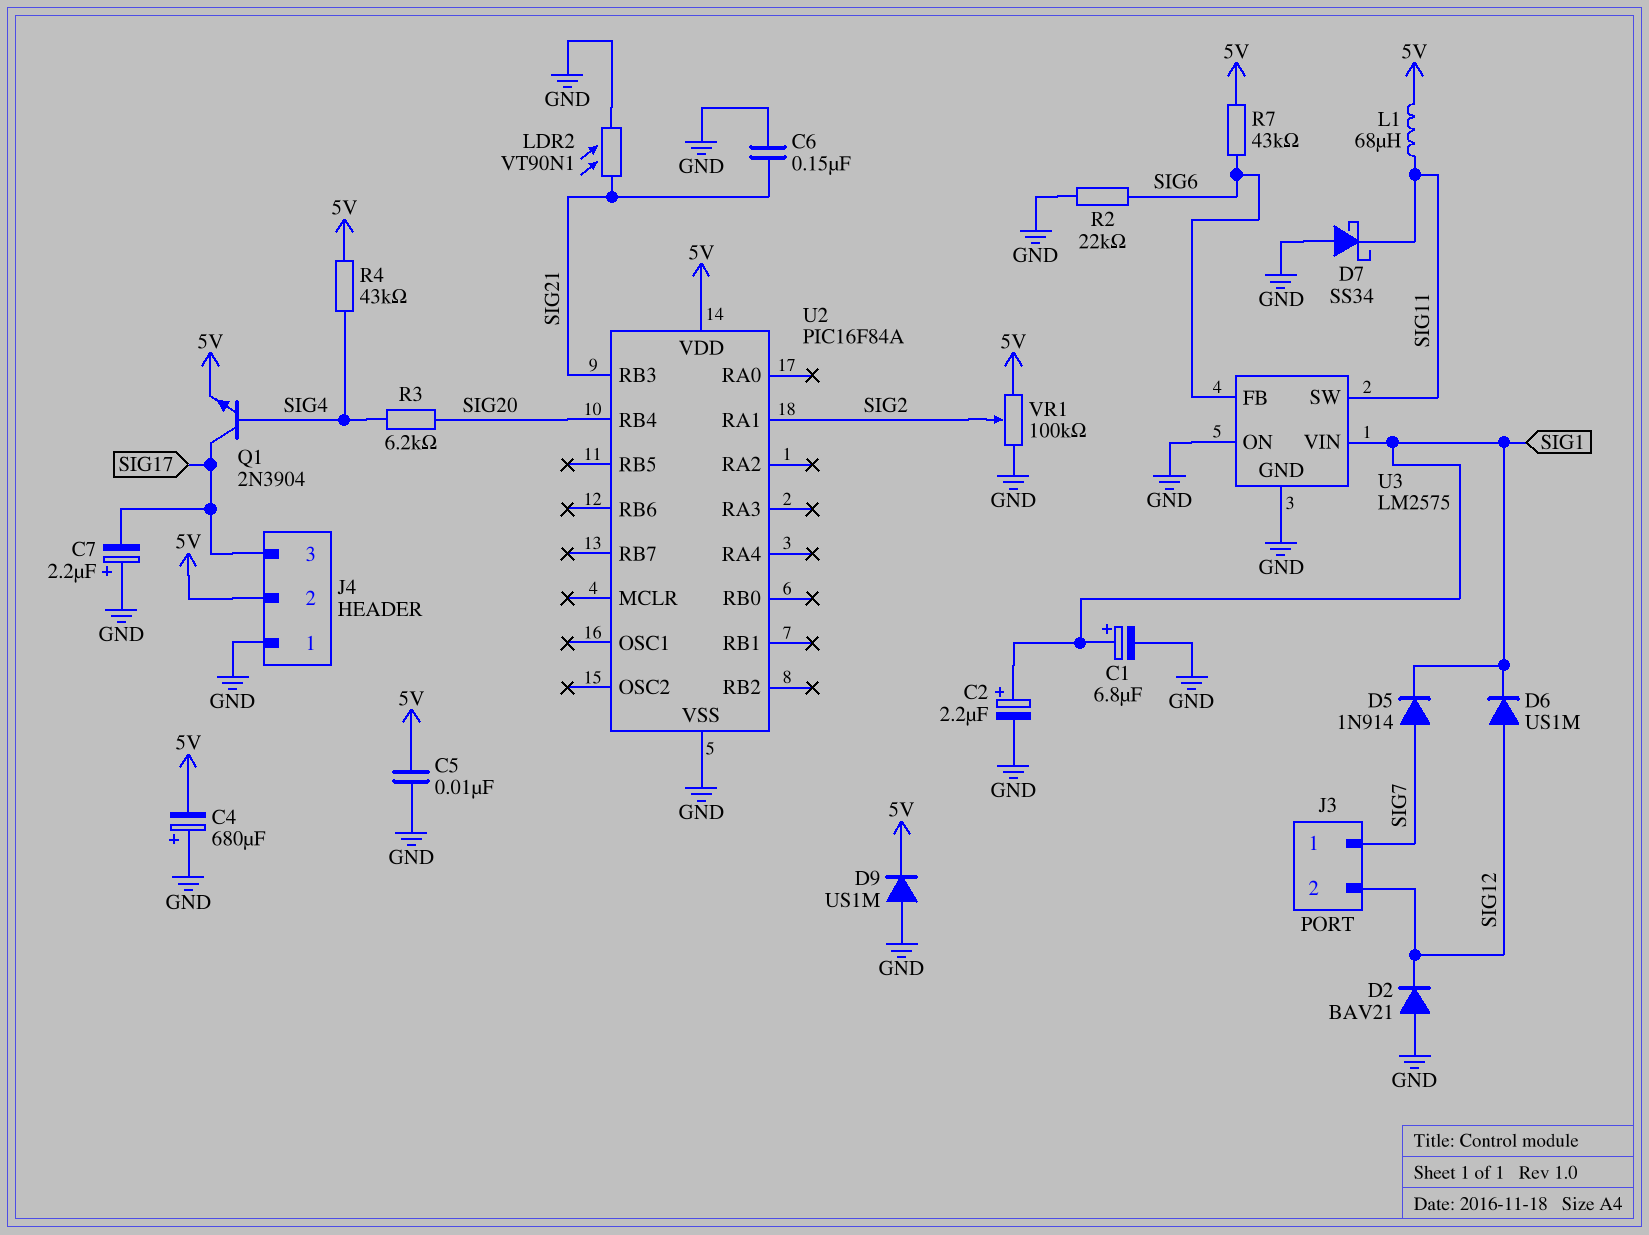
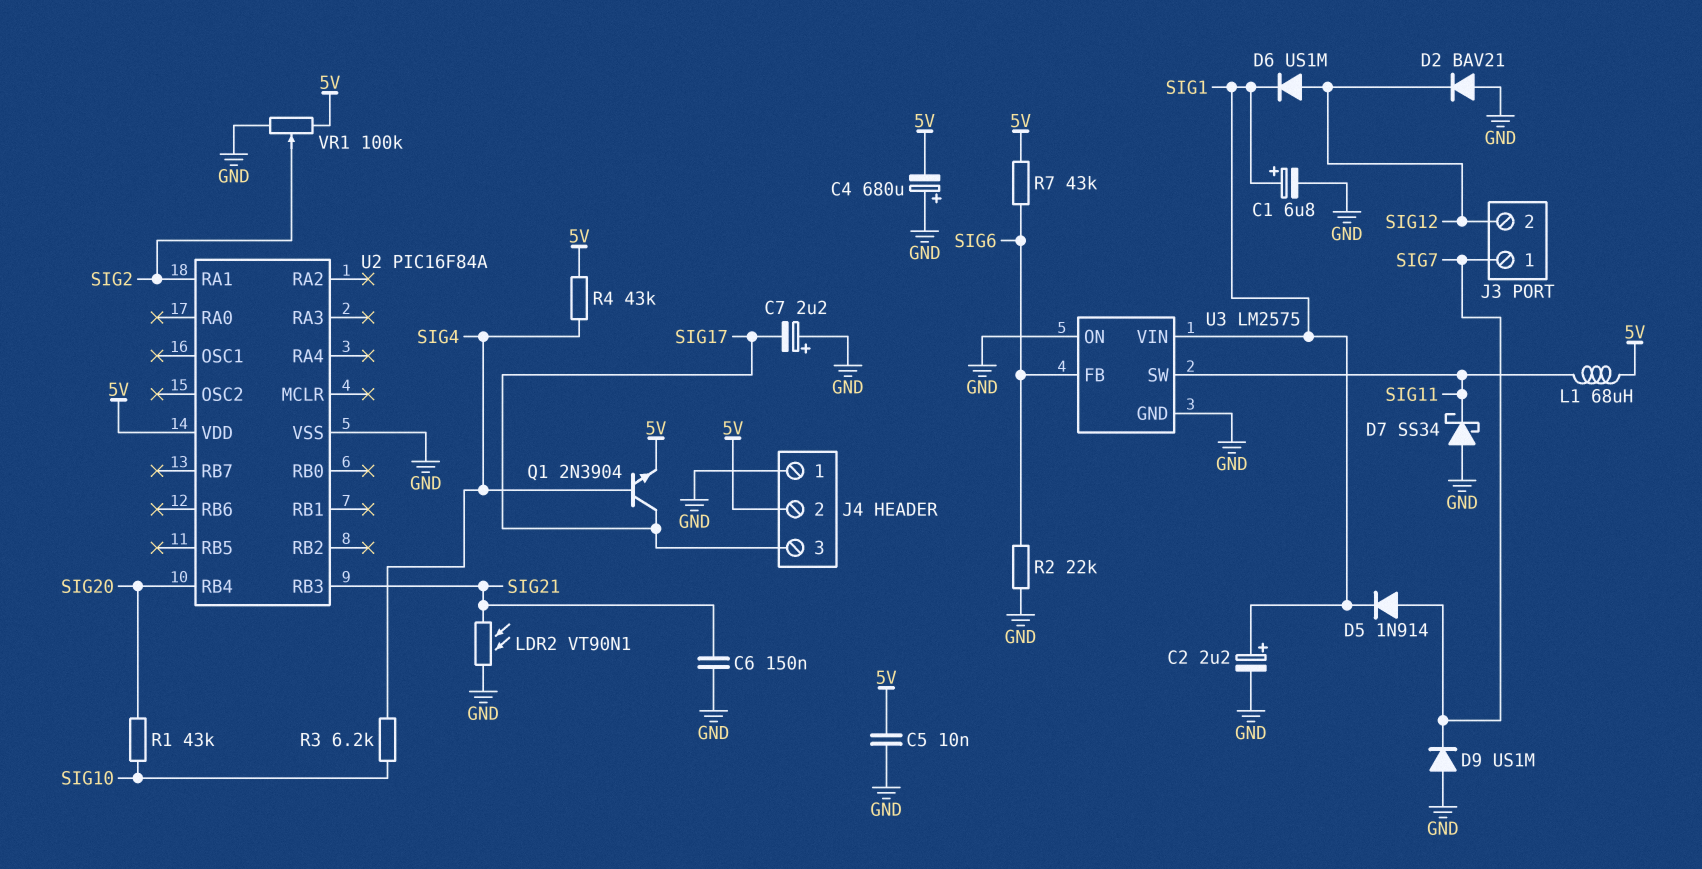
D9: diode US1M (A GND, K 5V) -> diode US1M (A GND, K SIG7)
R1: none -> 43k (SIG10, SIG20)
R3: 6.2k (SIG4, SIG20) -> 6.2k (SIG4, SIG10)

